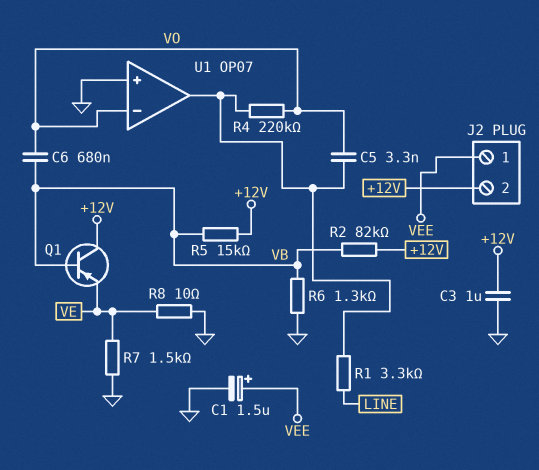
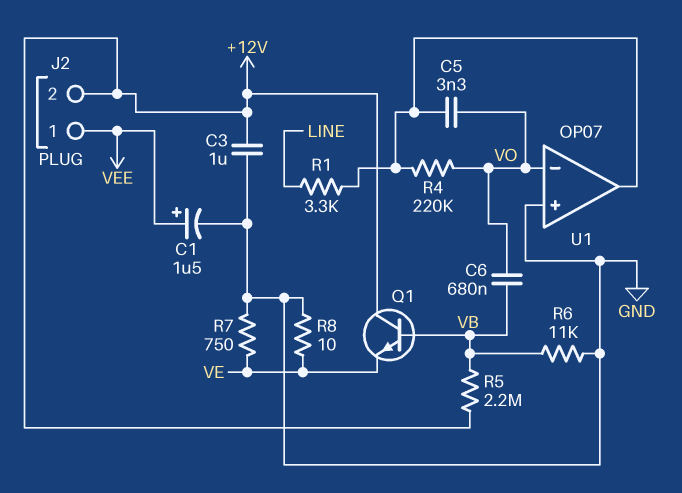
Q1: PNP (B VB, C +12V, E VE) -> NPN (B VB, C +12V, E VE)
R2: 82k (+12V, VB) -> none
R5: 15k (+12V, VB) -> 2.2M (+12V, VB)
R6: 1.3k (GND, VB) -> 11k (GND, VB)
R7: 1.5k (GND, VE) -> 750 (GND, VE)

